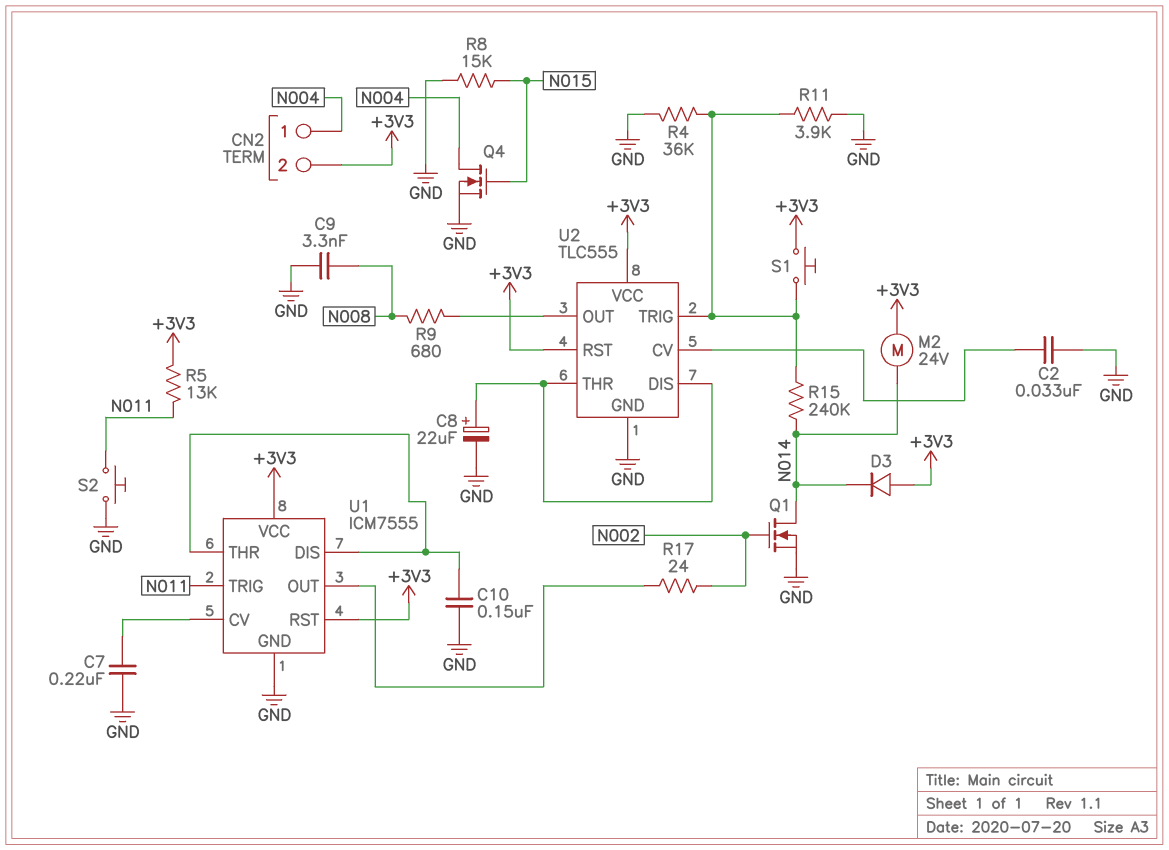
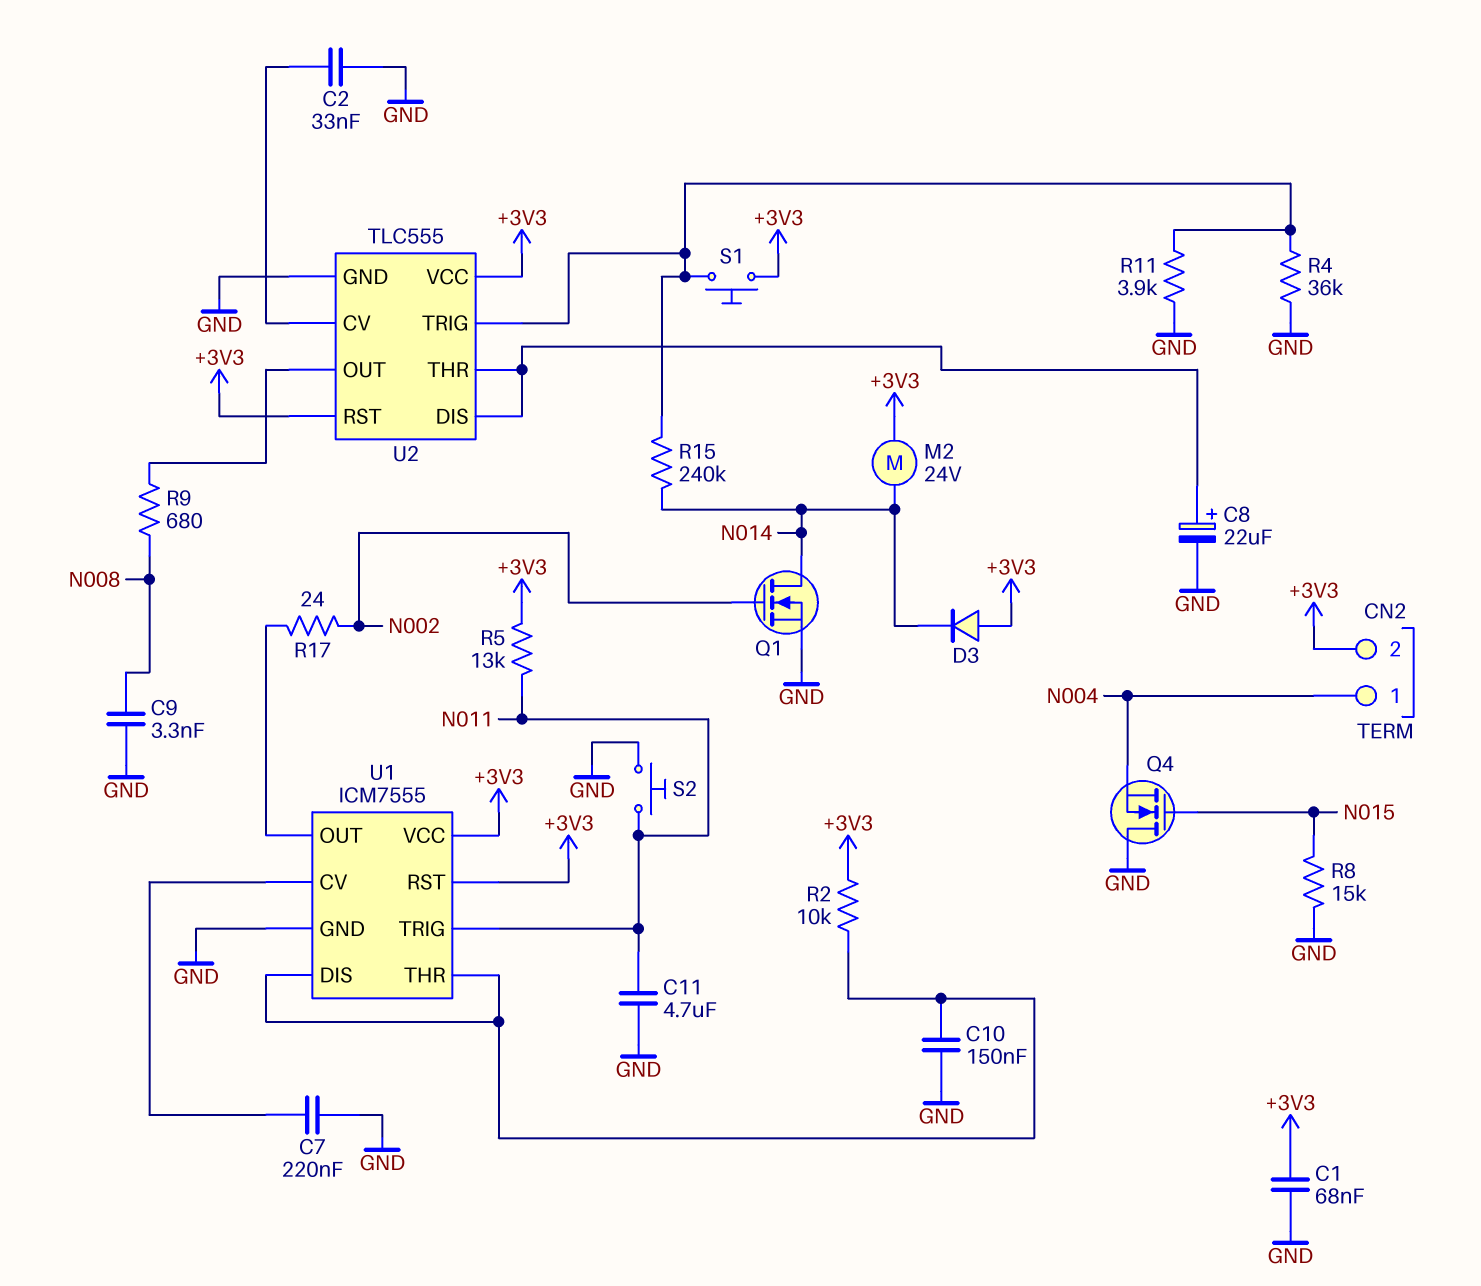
C1: none -> 68nF (+3V3, GND)
C11: none -> 4.7uF (GND, N011)
Q4: NMOS (G N015, D N004, S GND) -> NMOS (G N015, D GND, S N004)
R2: none -> 10k (+3V3, U1/DIS)

